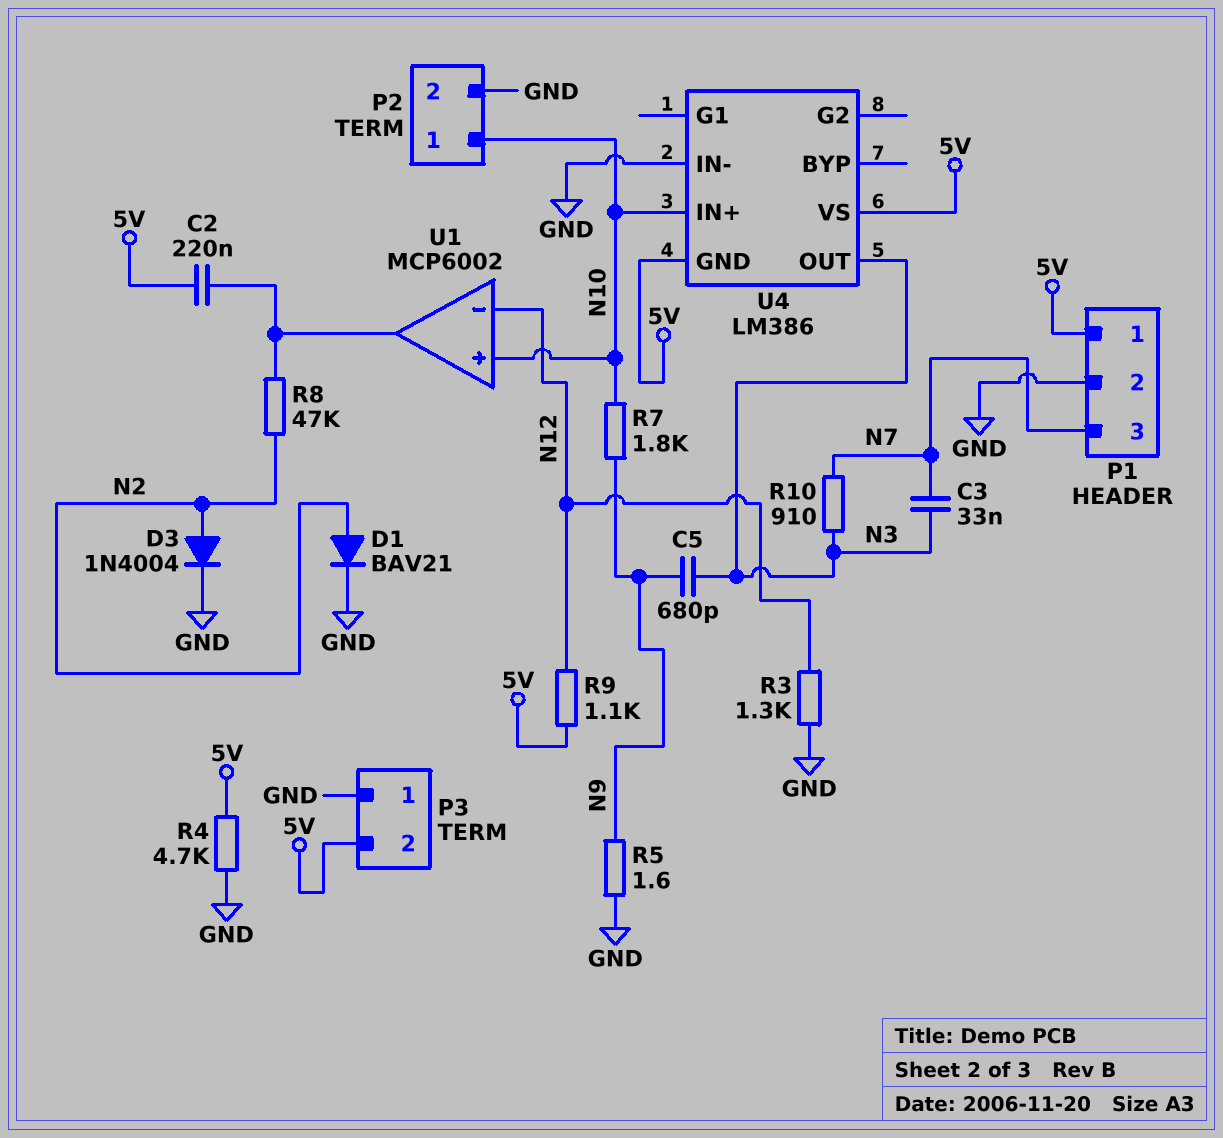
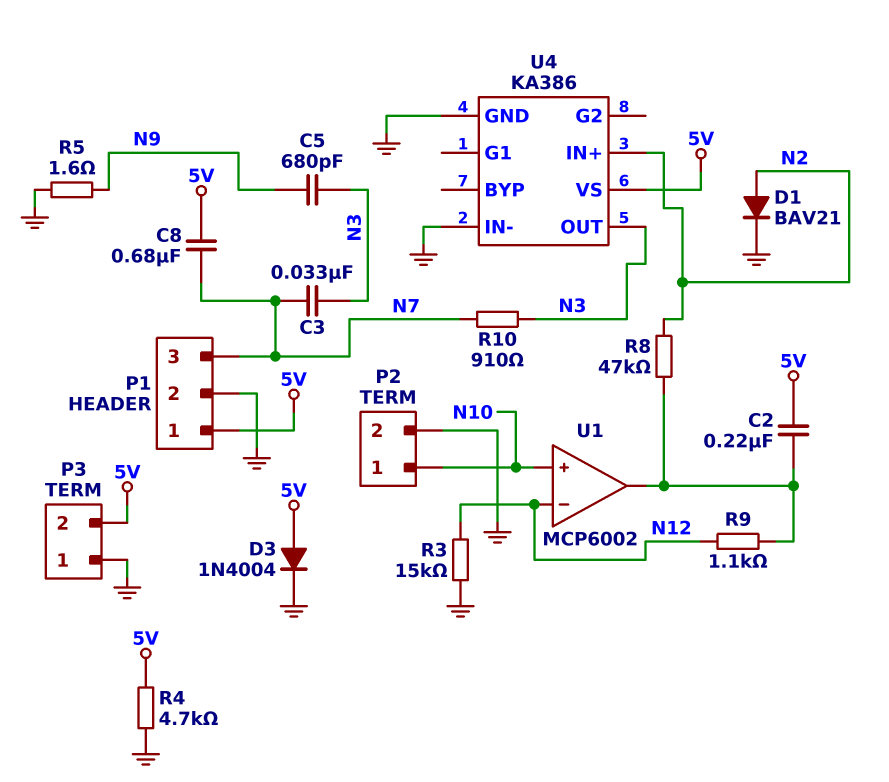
C8: none -> 680nF (5V, N7)
D3: diode 1N4004 (A N2, K GND) -> diode 1N4004 (A 5V, K GND)
R3: 1.3k (GND, N12) -> 15k (GND, N12)
R7: 1.8k (N9, N10) -> none
R9: 1.1k (5V, N12) -> 1.1k (N12, U1/out)
U4: LM386 -> KA386
U4 pin GND: 5V -> GND
U4 pin IN+: N10 -> N2

